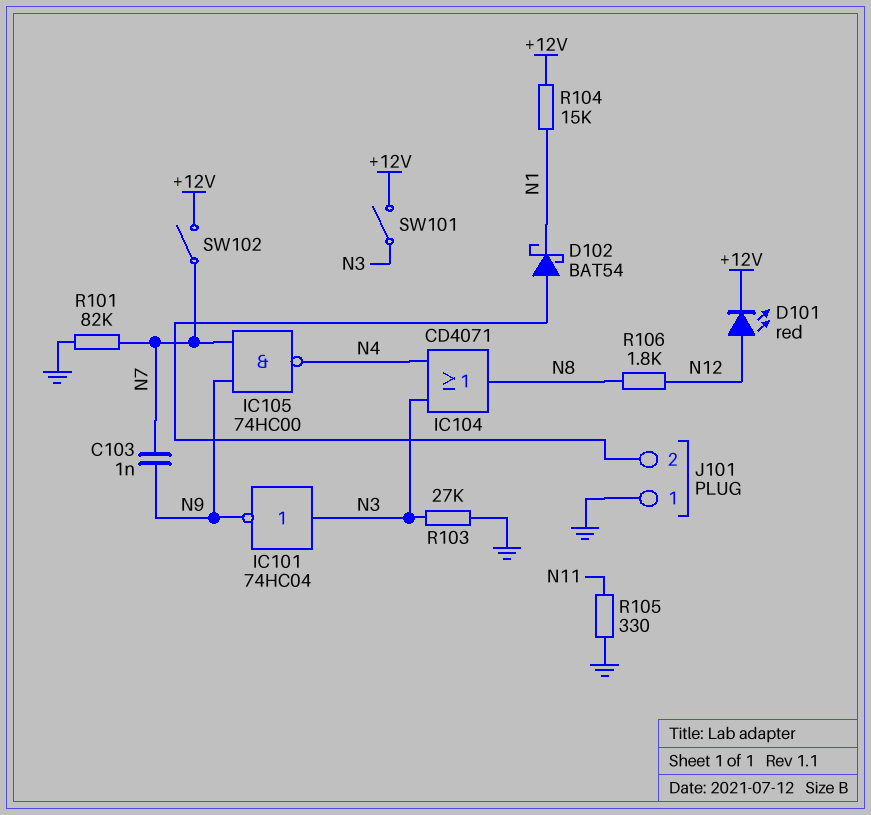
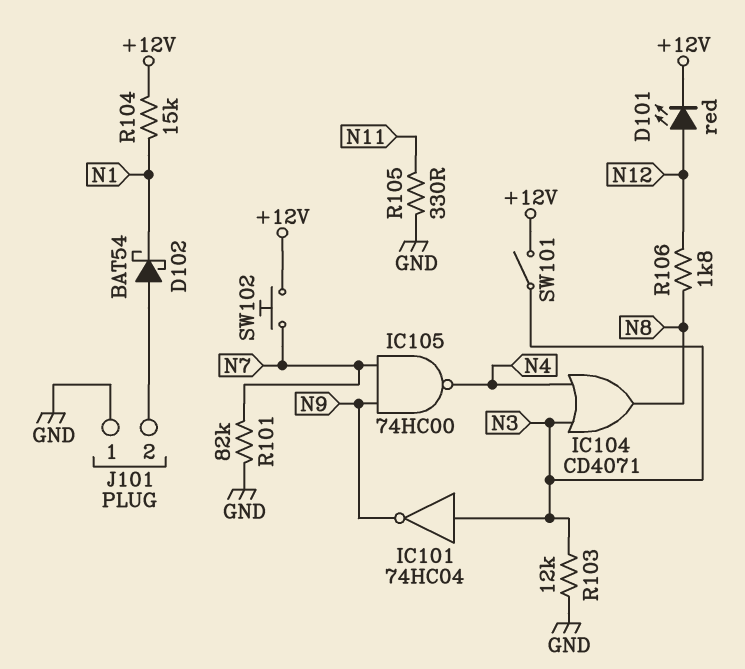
C103: 1nF (N7, N9) -> none
R103: 27k (GND, N3) -> 12k (GND, N3)
SW102: switch (+12V, N7) -> button (+12V, N7)

